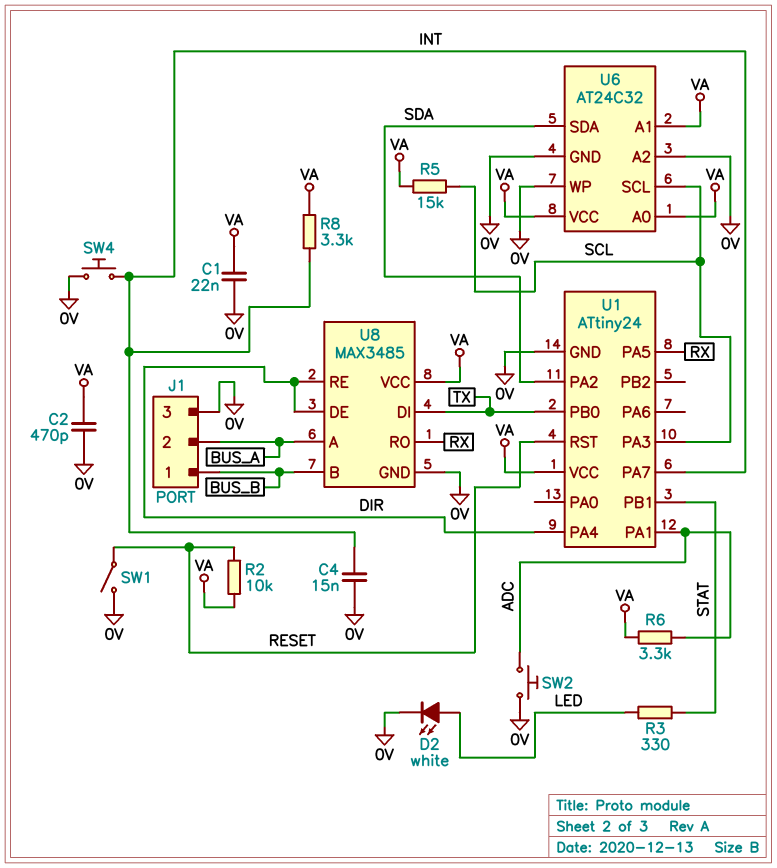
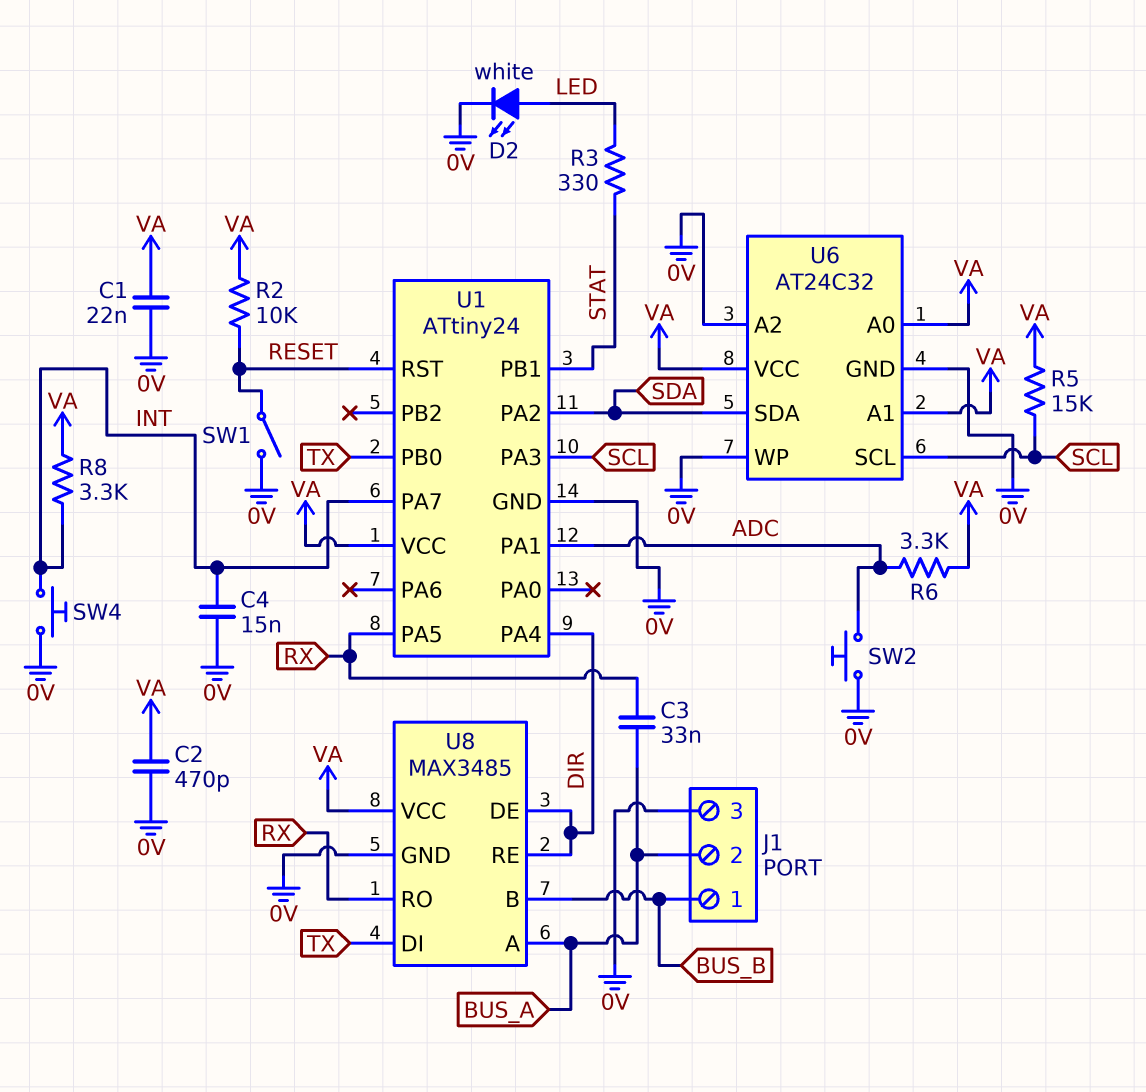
C3: none -> 33nF (BUS_A, RX)

